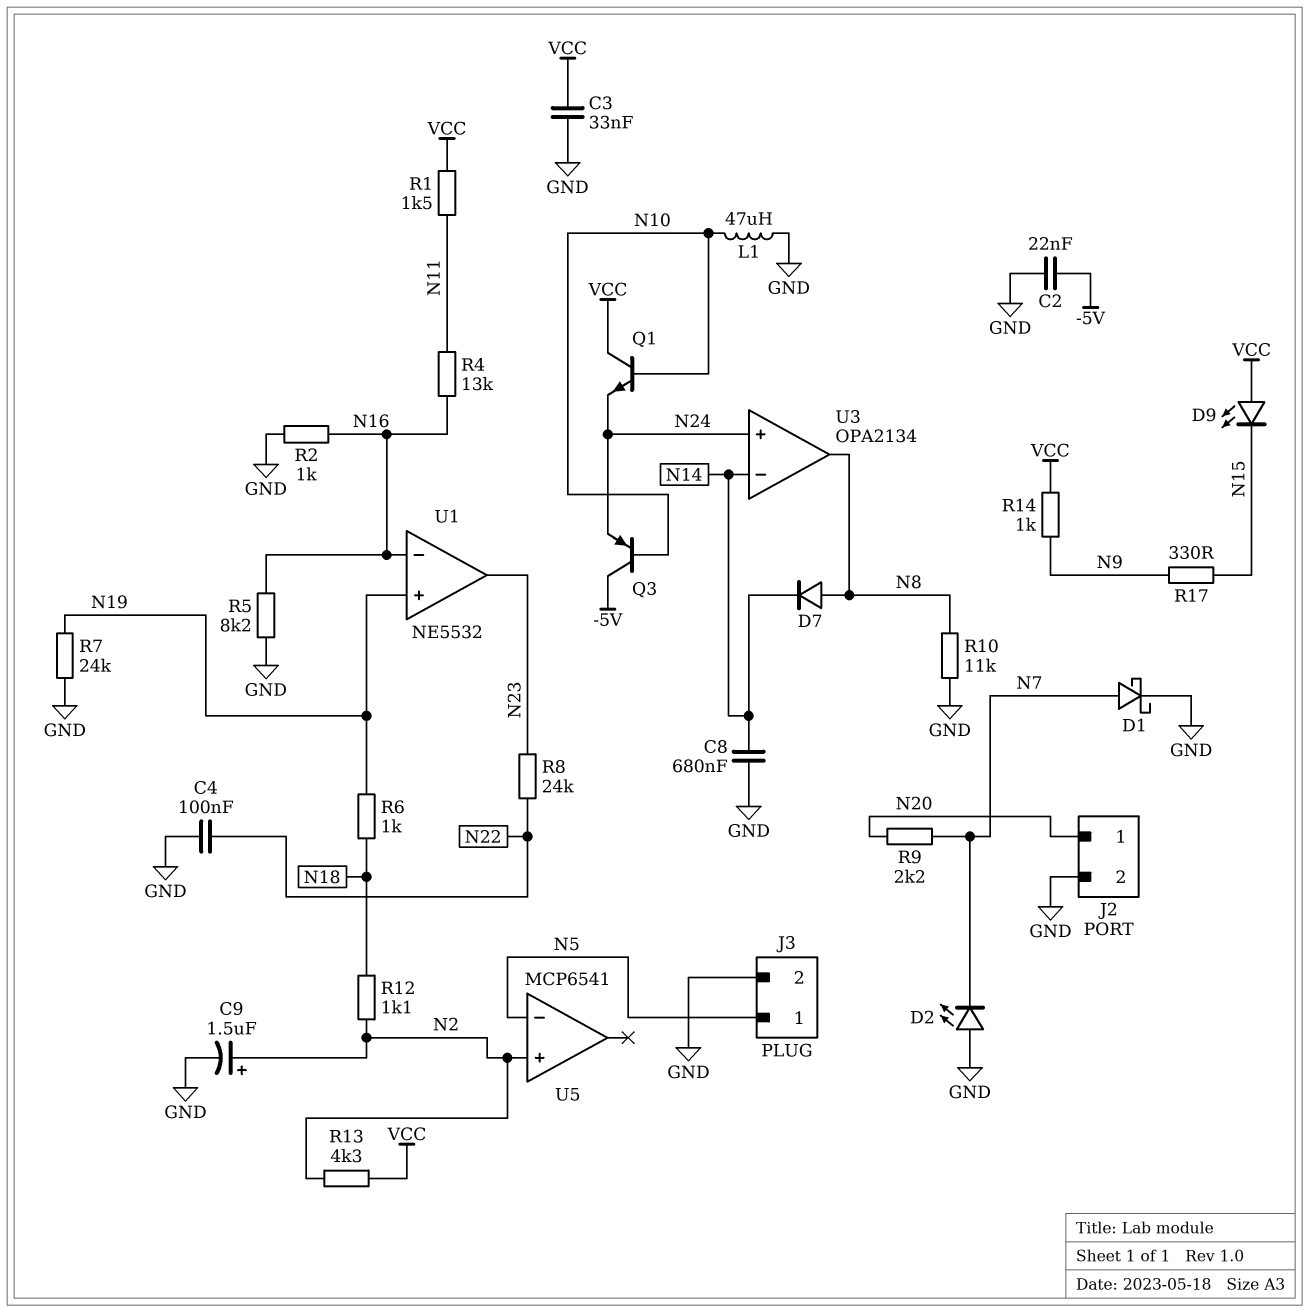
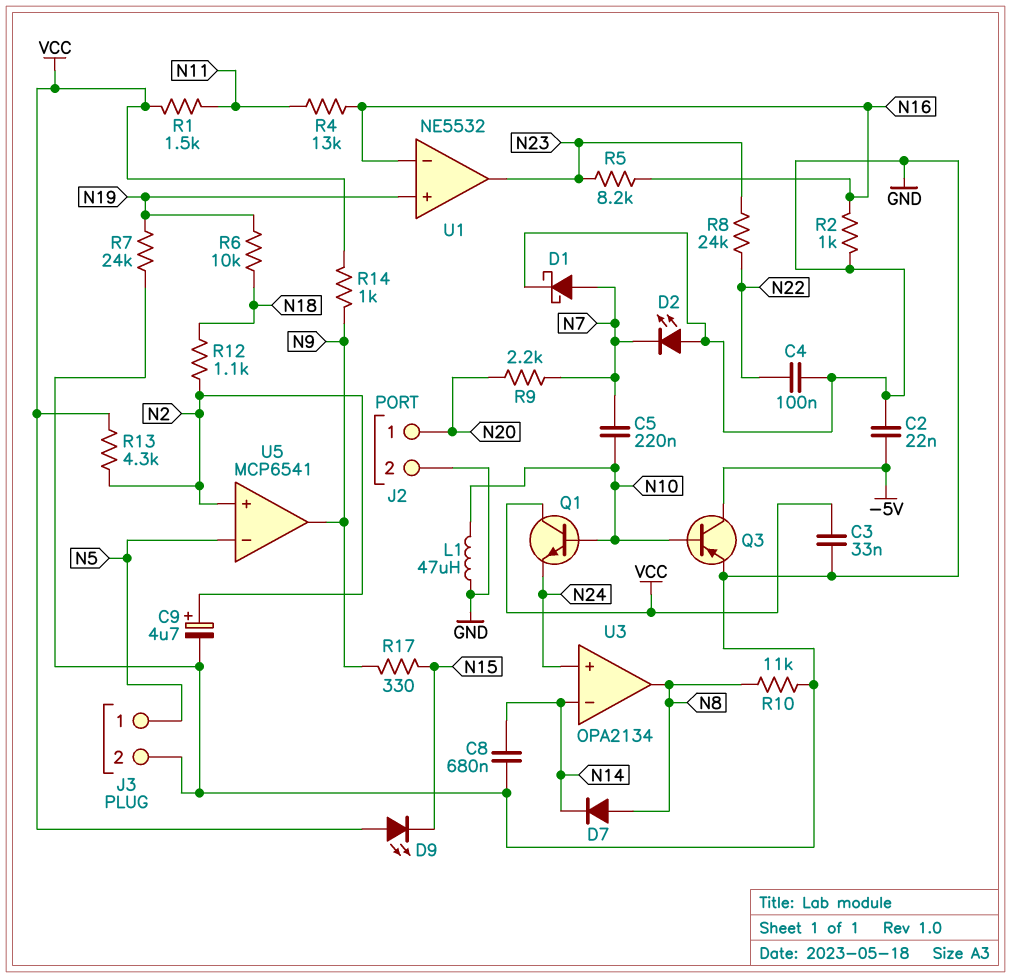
C5: none -> 220nF (N7, N10)
C9: 1.5uF (plus N2, minus GND) -> 4.7uF (plus N2, minus GND)
Q3: PNP (B N10, C -5V, E N24) -> PNP (B N10, C -5V, E GND)
R5: 8.2k (GND, N16) -> 8.2k (N16, N23)
R6: 1k (N18, N19) -> 10k (N18, N19)
U5 pin out: none -> N9

